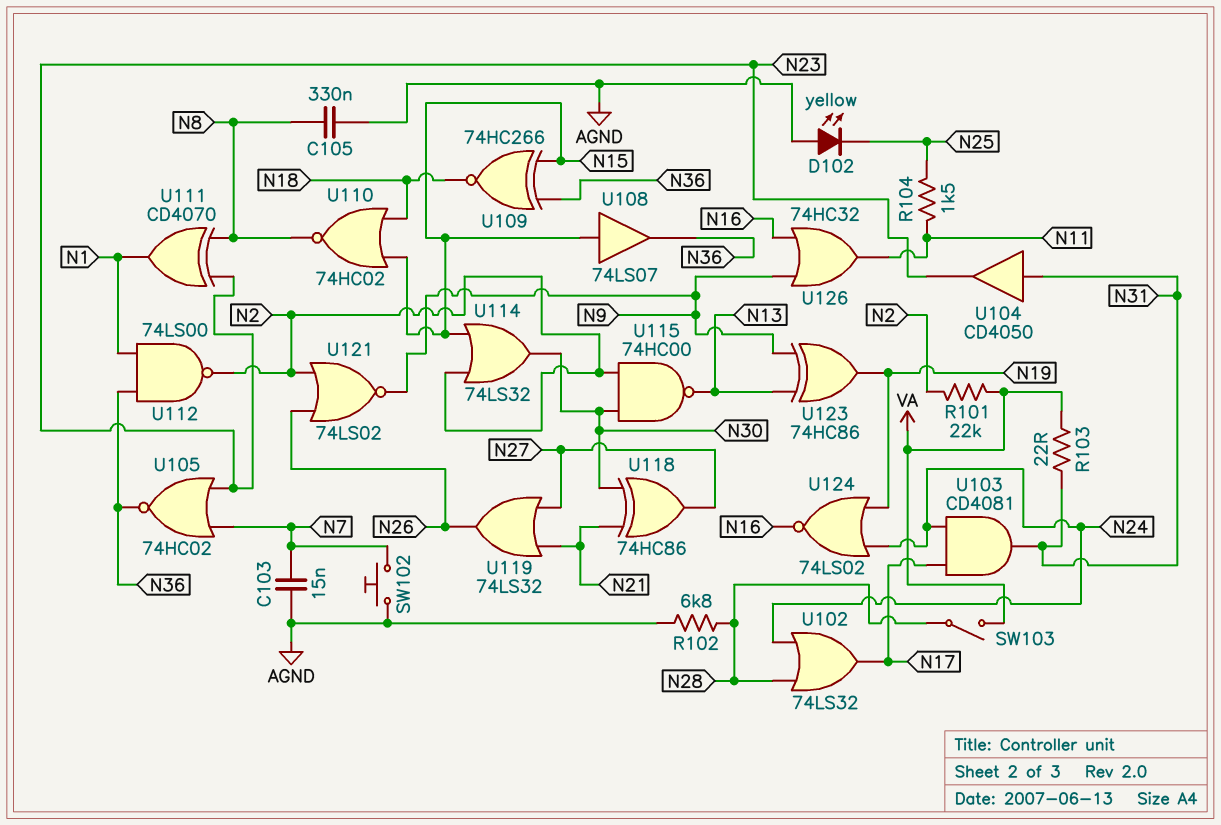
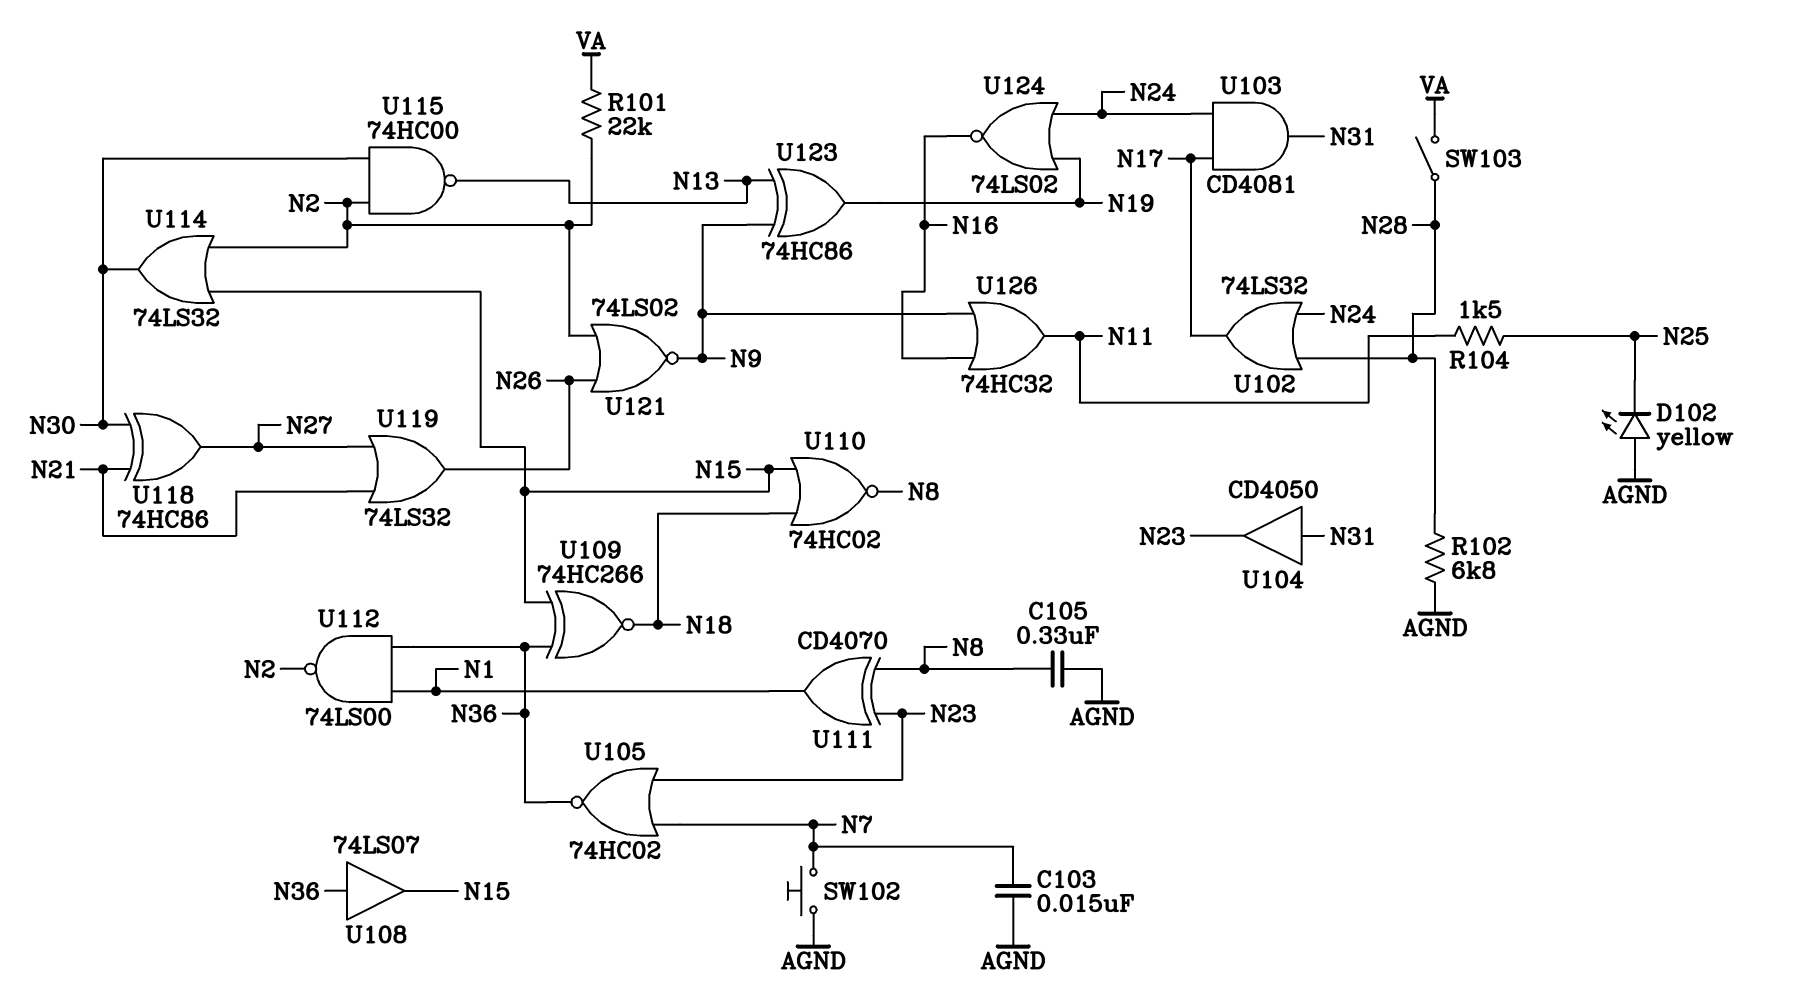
R103: 22 (N31, VA) -> none
U108: buffer 74LS07 (in N15, out N36) -> buffer 74LS07 (in N36, out N15)

